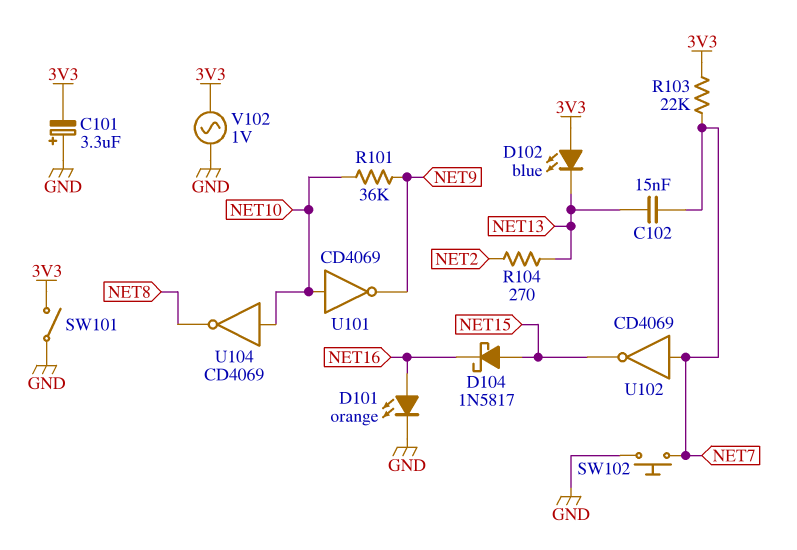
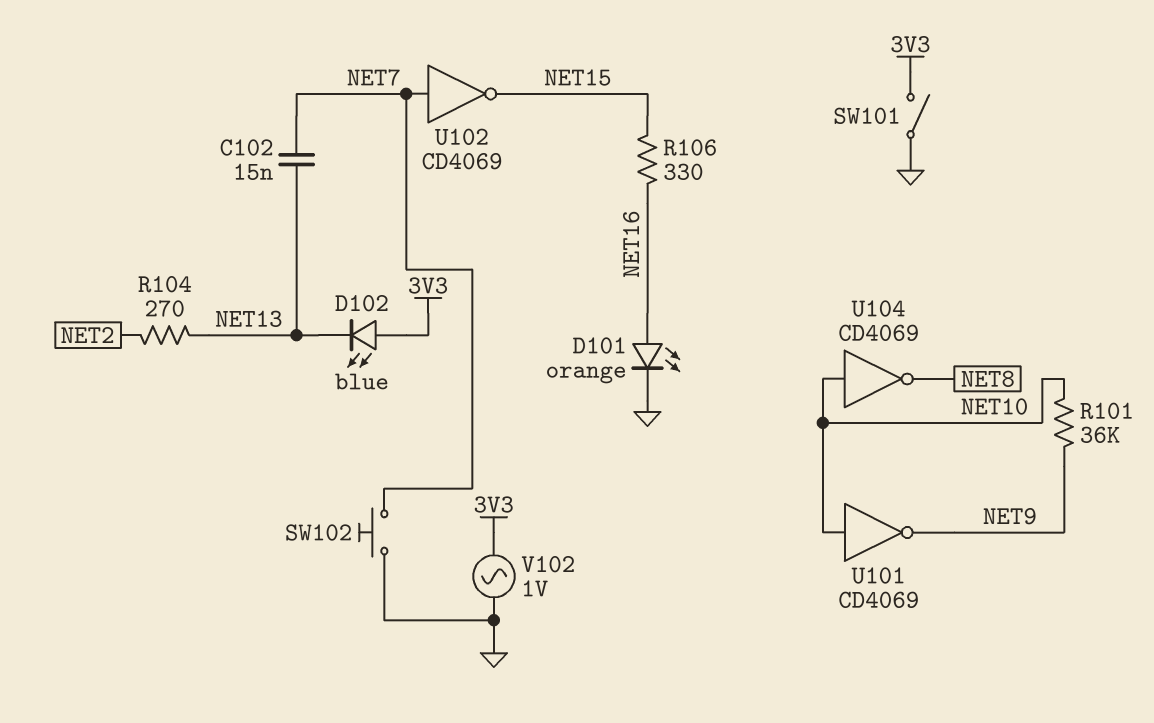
C101: 3.3uF (plus GND, minus 3V3) -> none
D104: schottky 1N5817 (A NET15, K NET16) -> none
R103: 22k (3V3, NET7) -> none
R106: none -> 330 (NET15, NET16)

